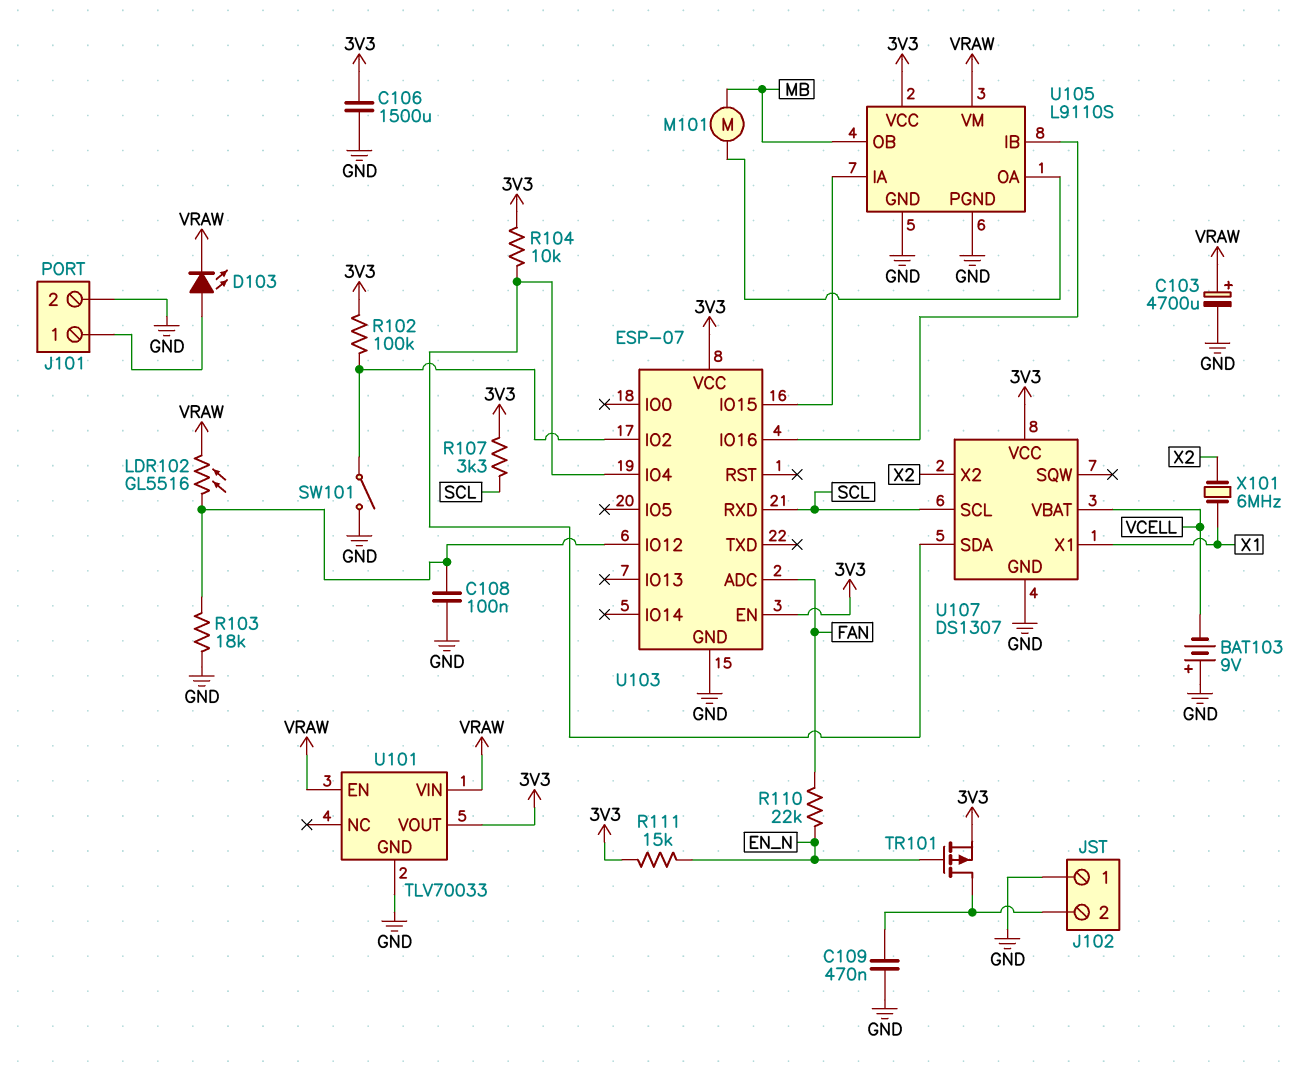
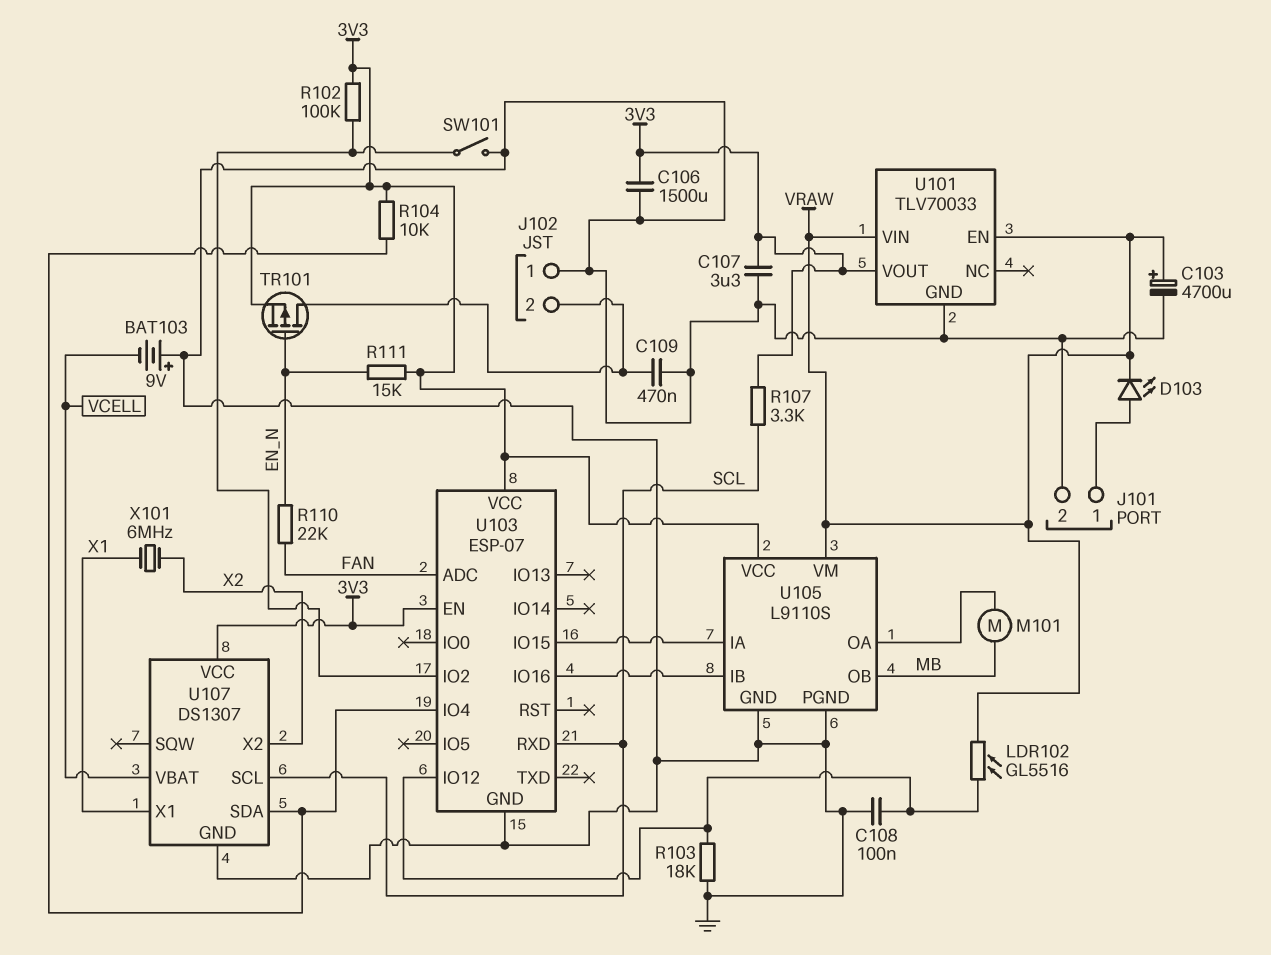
C107: none -> 3.3uF (3V3, GND)

